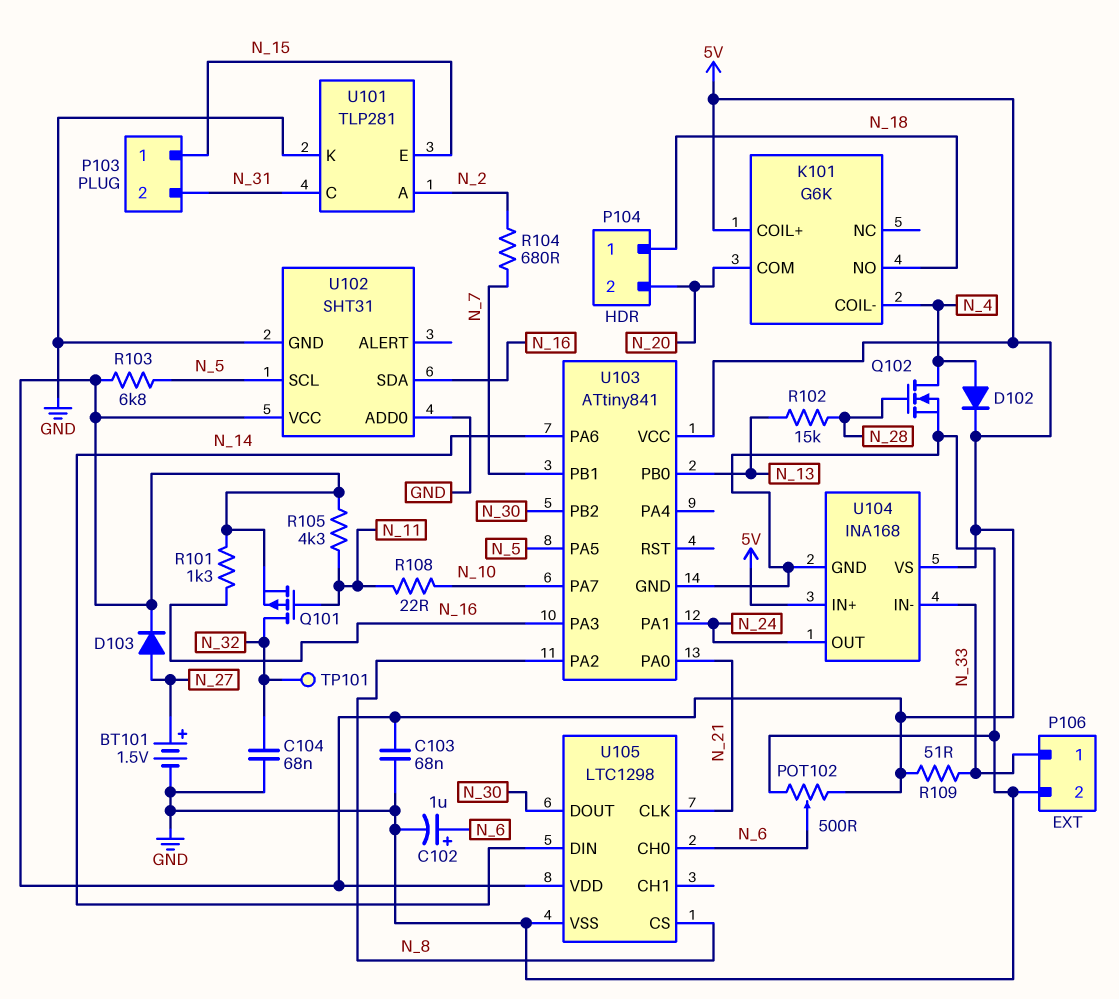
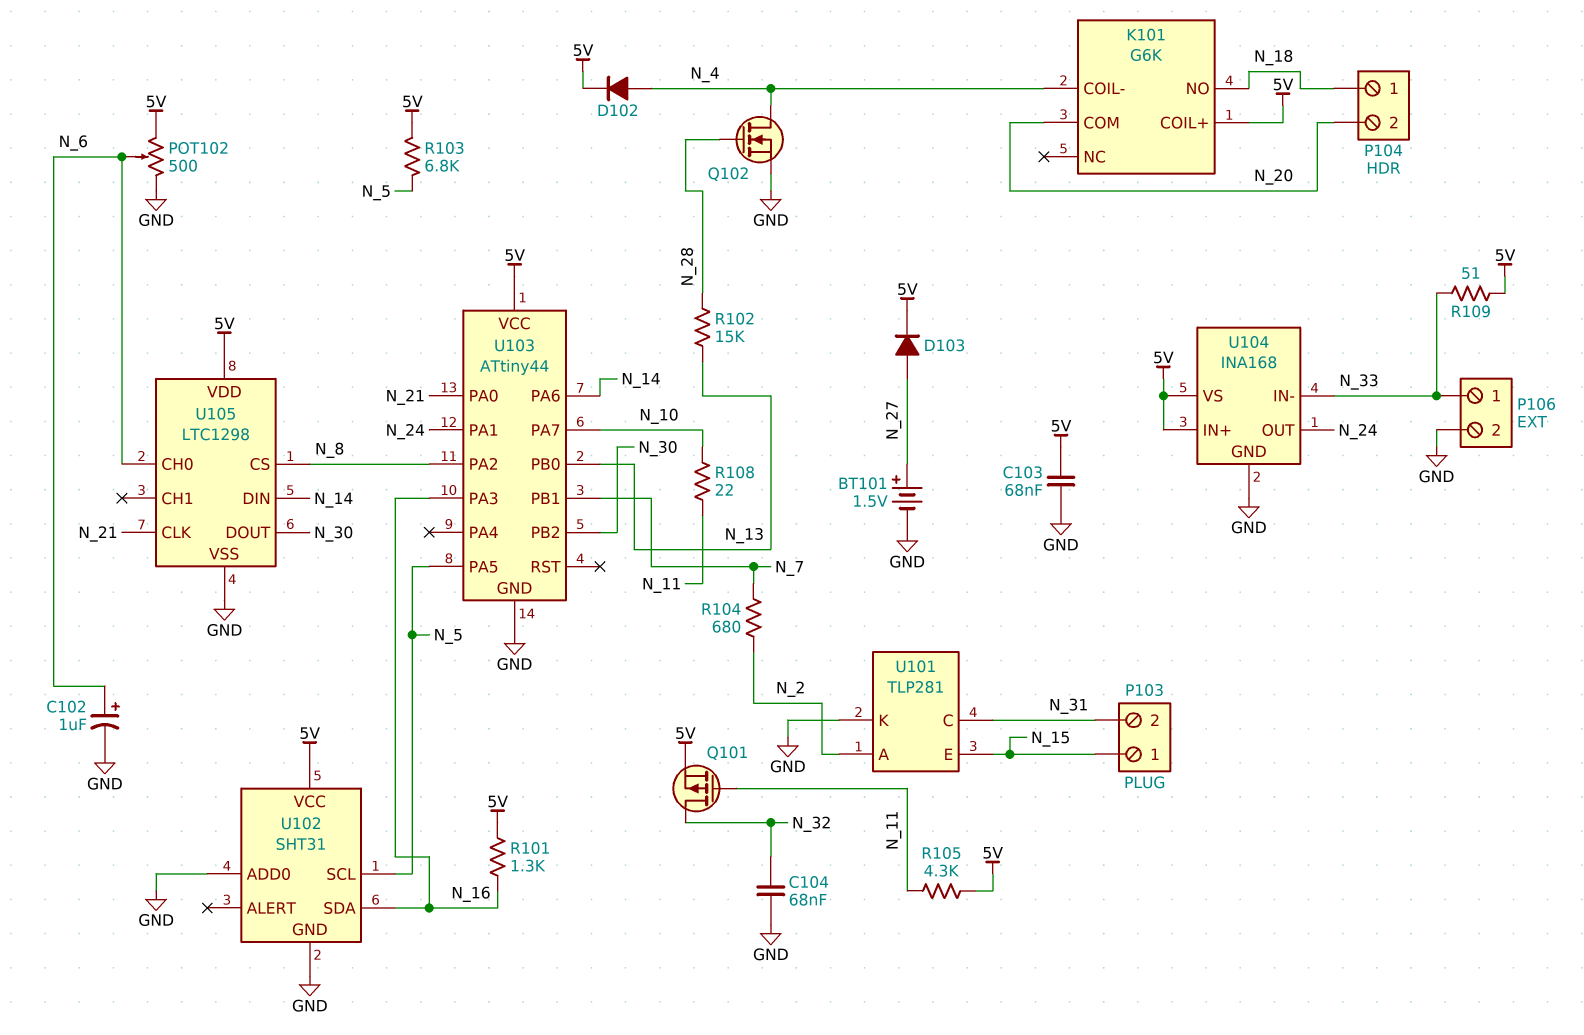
TP101: test point (N_32) -> none
U103: ATtiny841 -> ATtiny44

